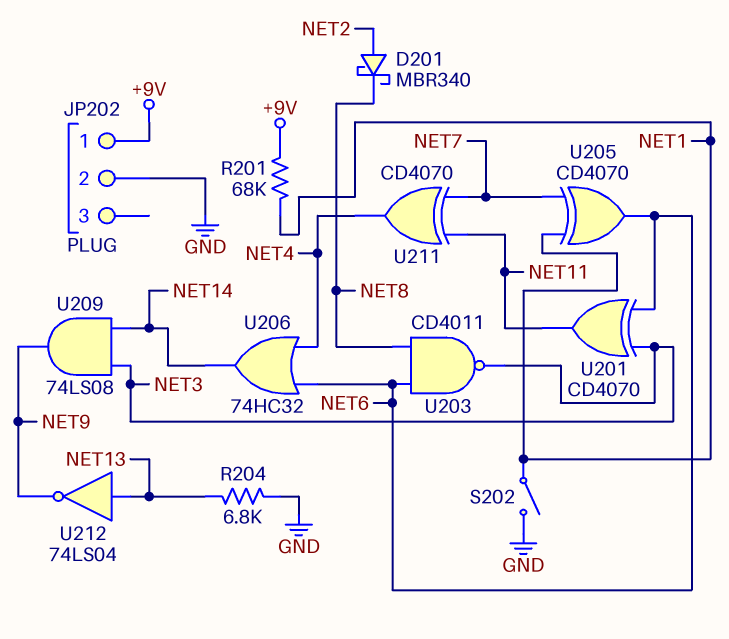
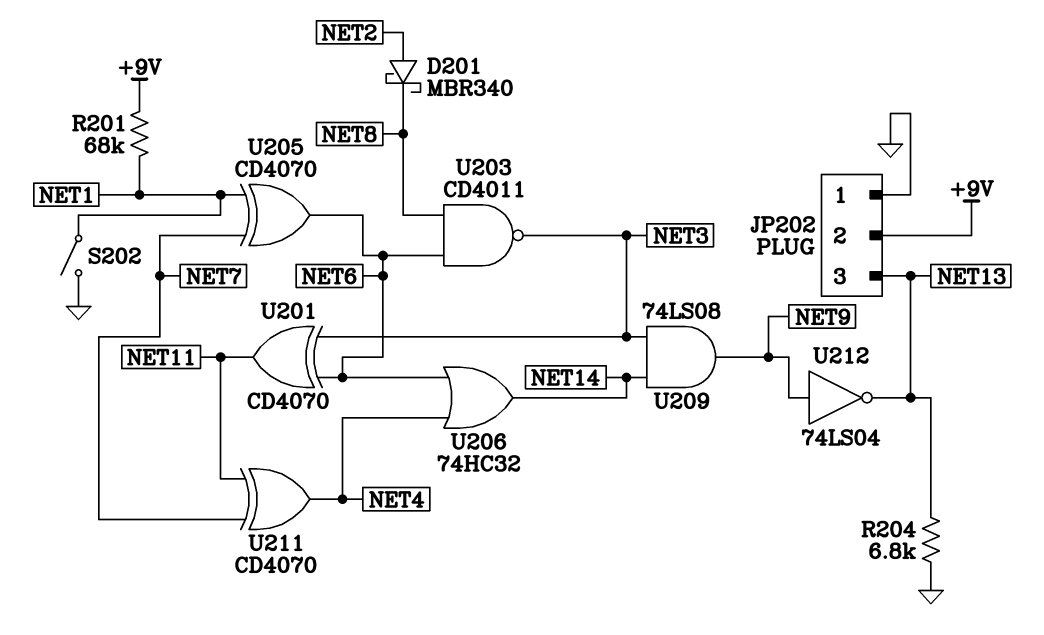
JP202 pin 1: +9V -> GND
JP202 pin 2: GND -> +9V
JP202 pin 3: none -> NET13
U212: NOT 74LS04 (in NET13, out NET9) -> NOT 74LS04 (in NET9, out NET13)

